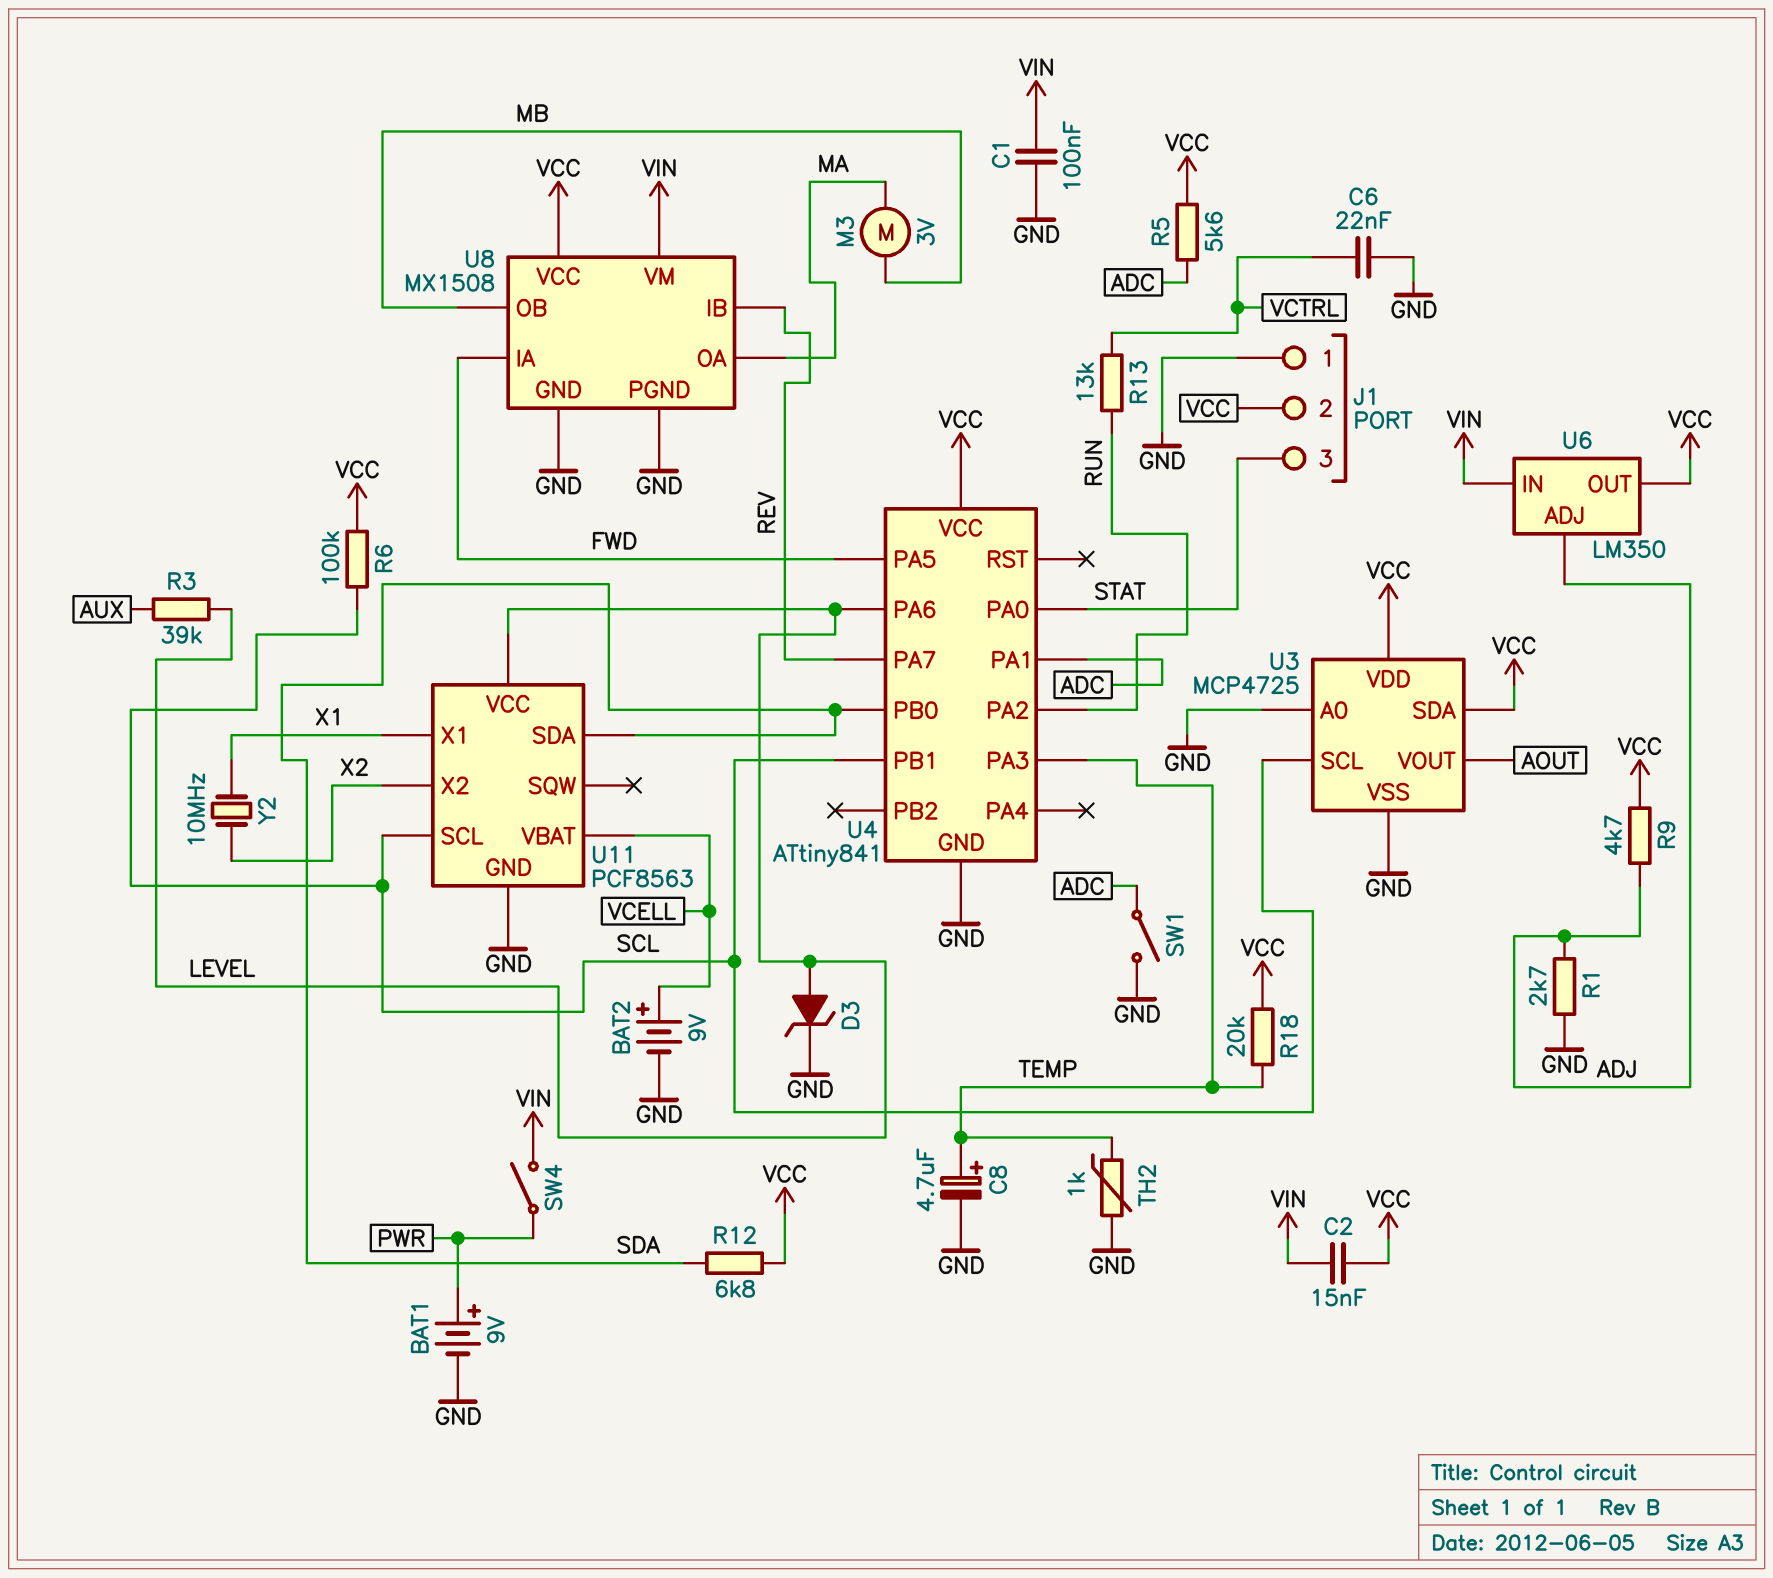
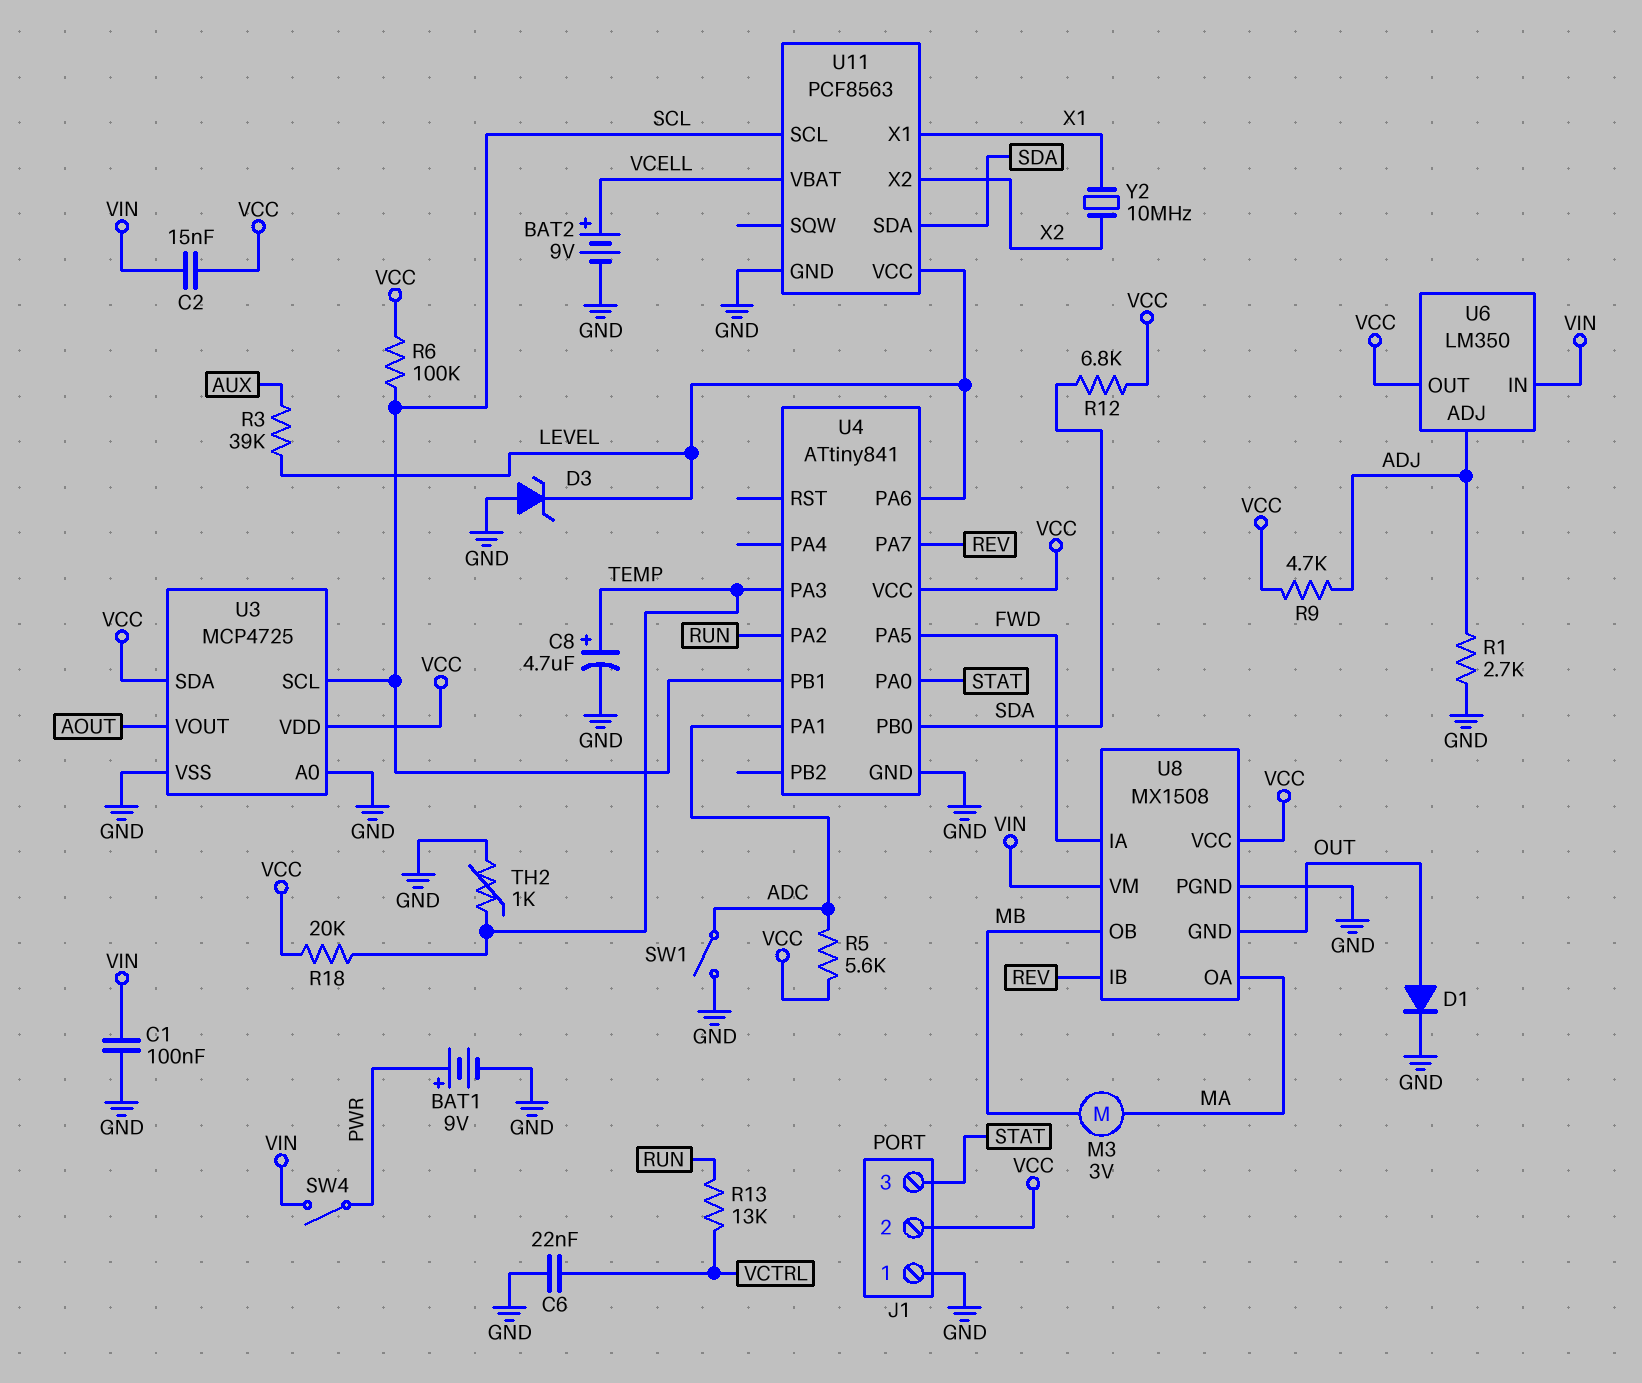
D1: none -> diode (A OUT, K GND)
D3: zener (A LEVEL, K GND) -> zener (A GND, K LEVEL)
U8 pin GND: GND -> OUT

